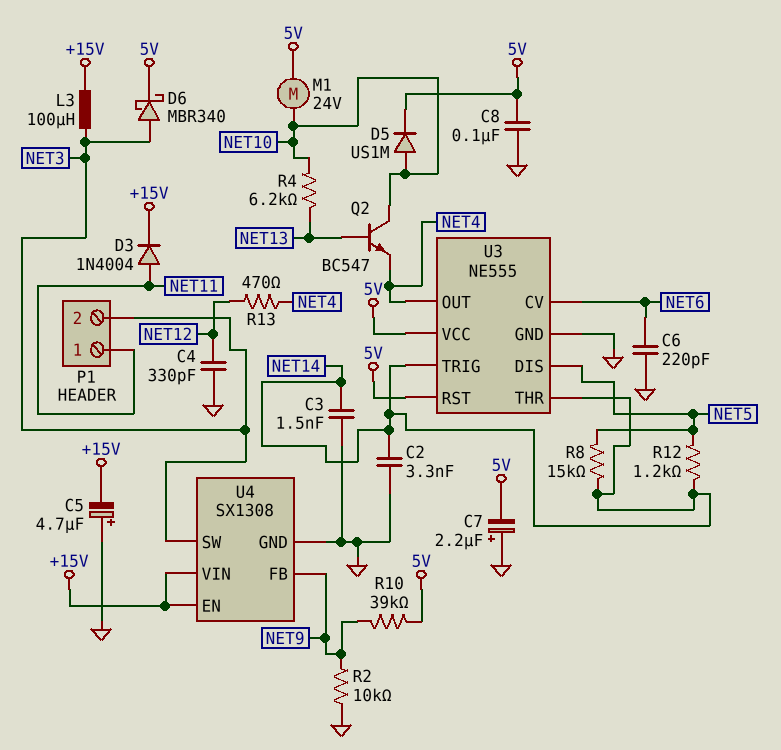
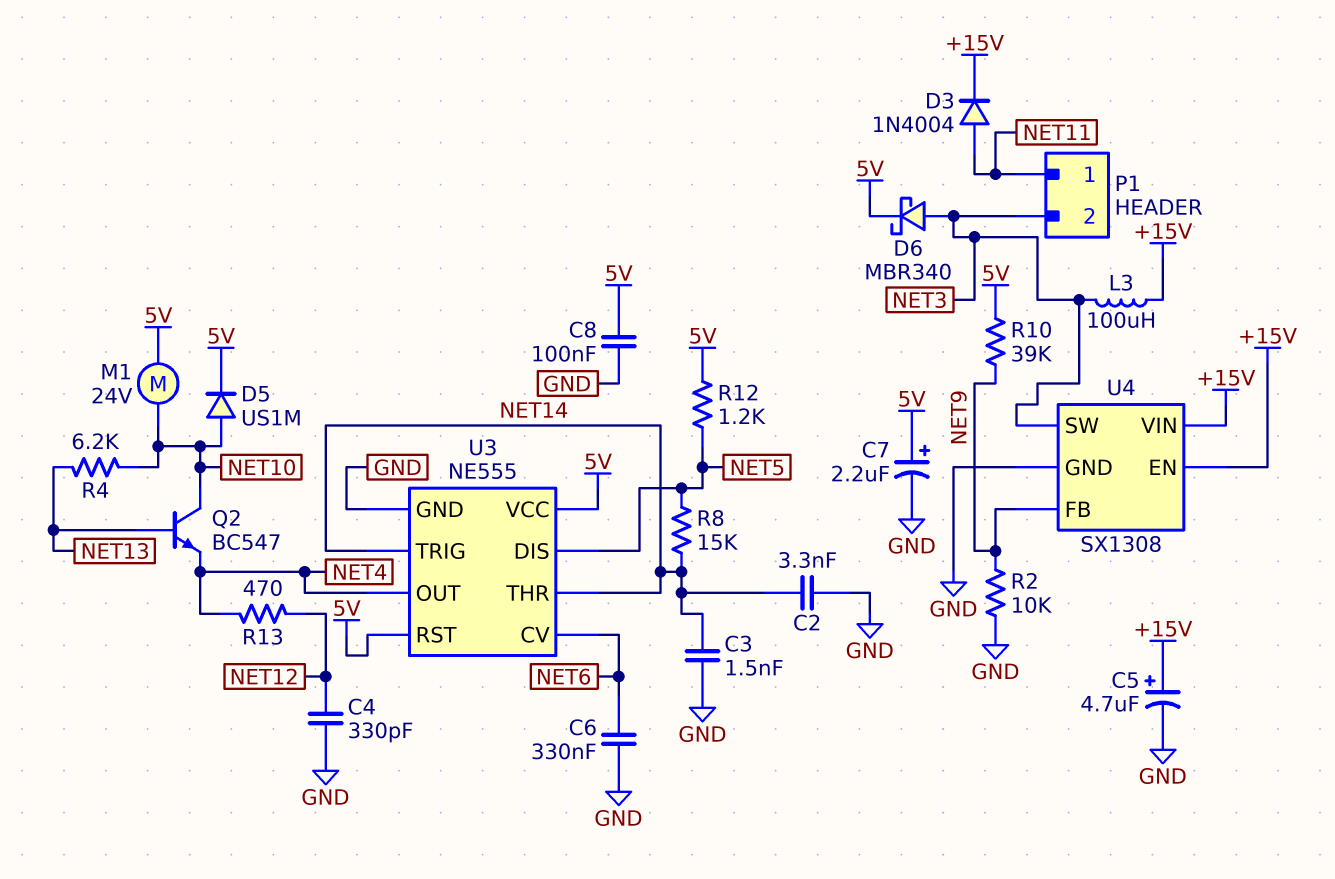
C5: 4.7uF (plus GND, minus +15V) -> 4.7uF (plus +15V, minus GND)
C6: 220pF (GND, NET6) -> 330nF (GND, NET6)
C7: 2.2uF (plus GND, minus 5V) -> 2.2uF (plus 5V, minus GND)
R12: 1.2k (NET5, NET14) -> 1.2k (5V, NET5)

